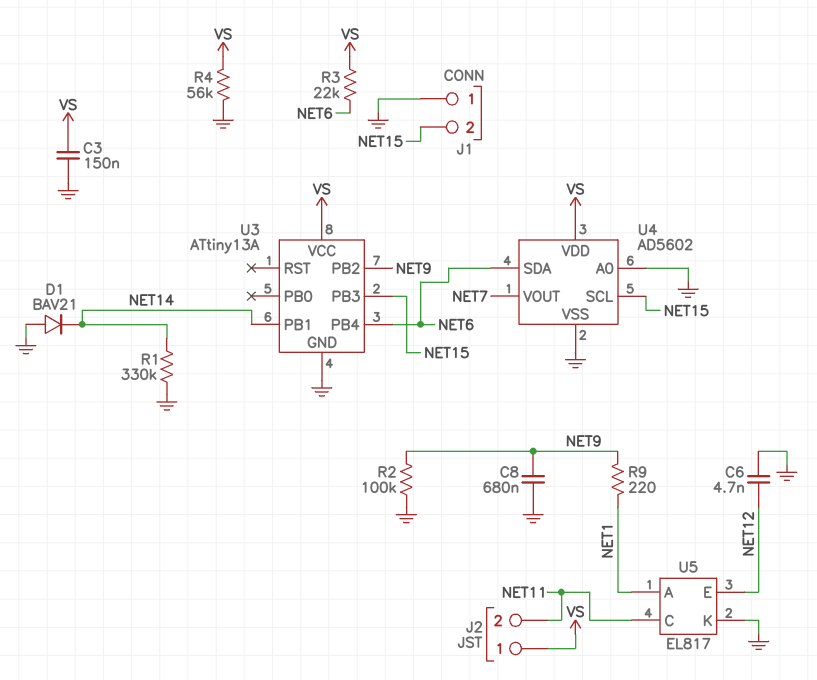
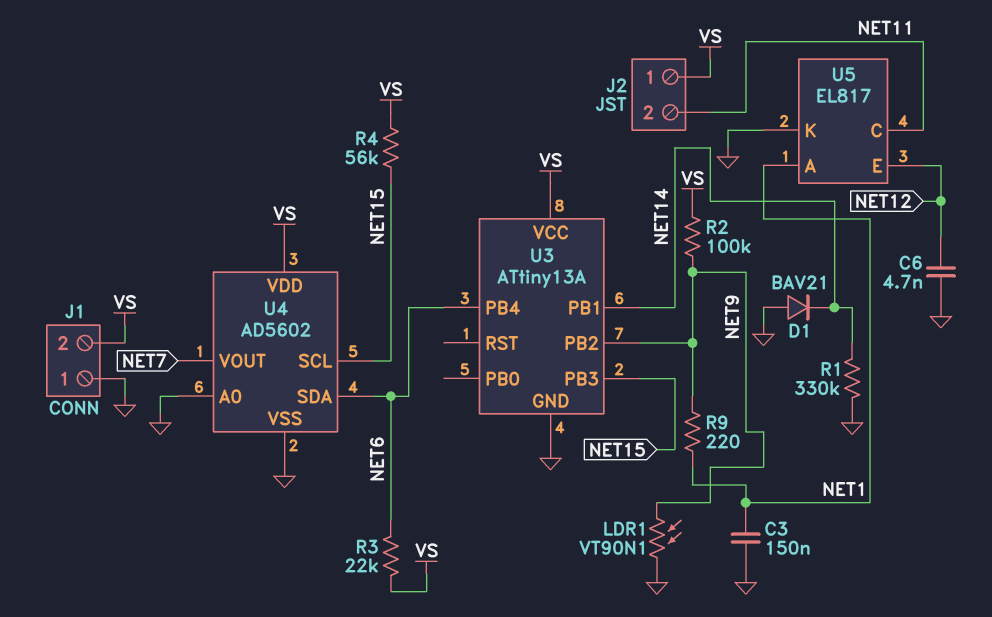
C3: 150nF (GND, VS) -> 150nF (GND, NET1)
C8: 680nF (GND, NET9) -> none
J1 pin 2: NET15 -> VS
LDR1: none -> VT90N1 (GND, NET9)
R2: 100k (GND, NET9) -> 100k (NET9, VS)
R4: 56k (GND, VS) -> 56k (NET15, VS)

